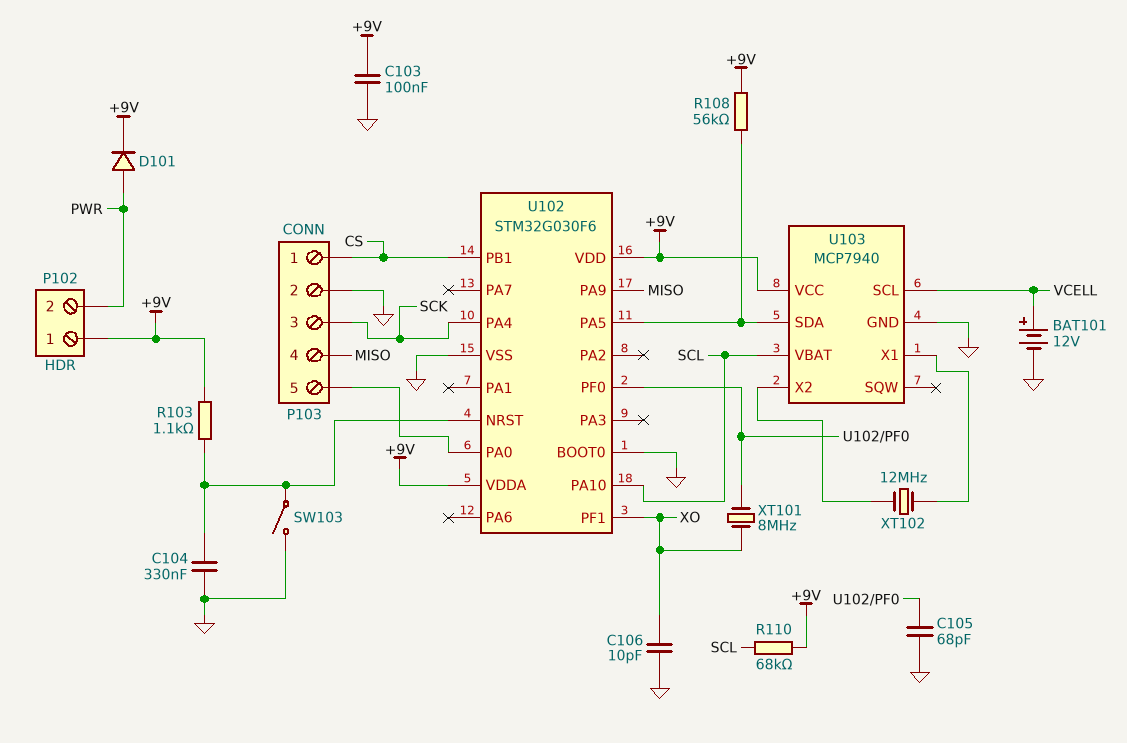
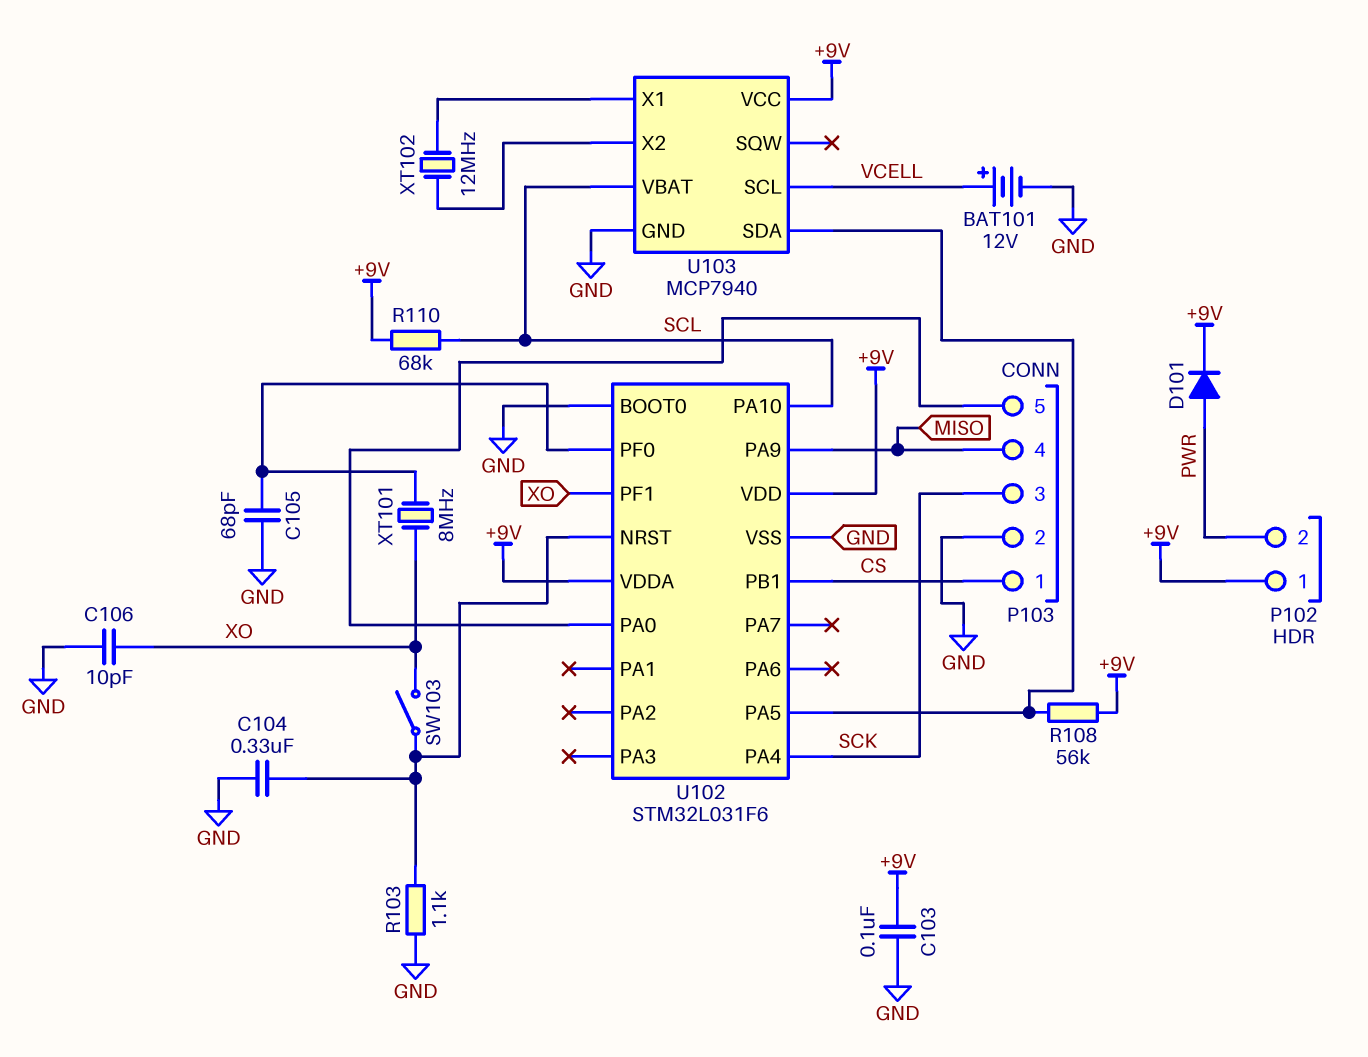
R103: 1.1k (+9V, U102/NRST) -> 1.1k (GND, U102/NRST)
SW103: switch (GND, U102/NRST) -> switch (U102/NRST, XO)
U102: STM32G030F6 -> STM32L031F6

